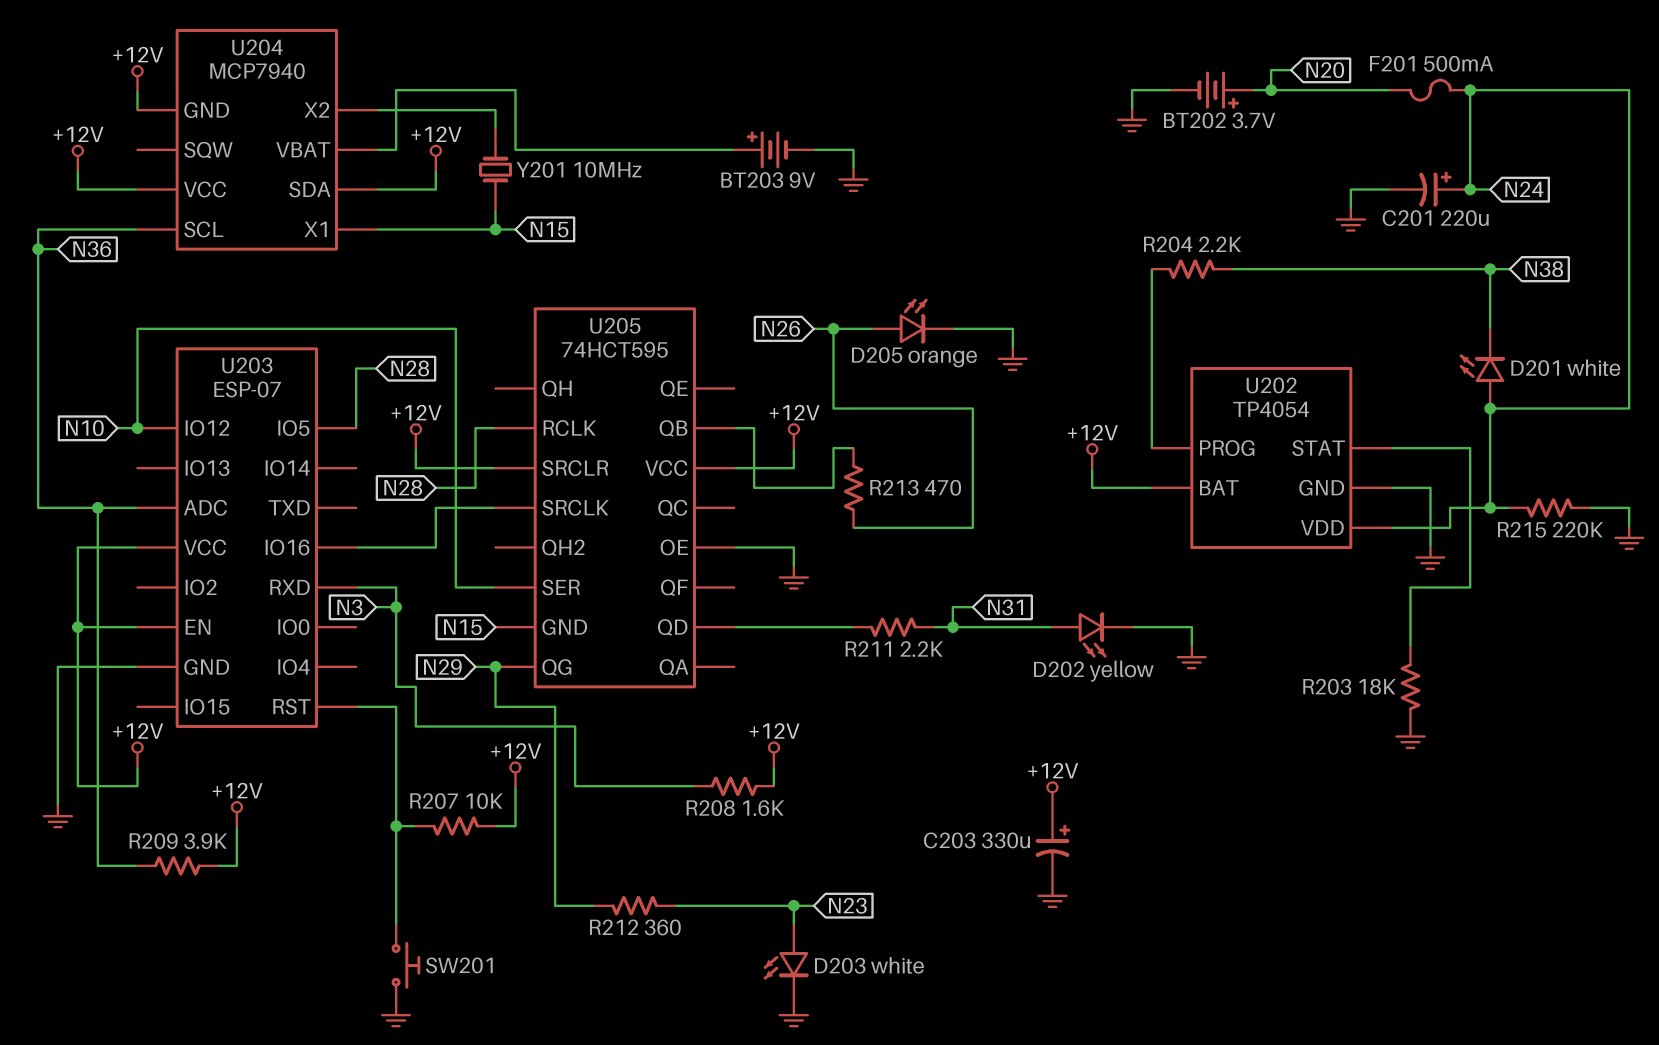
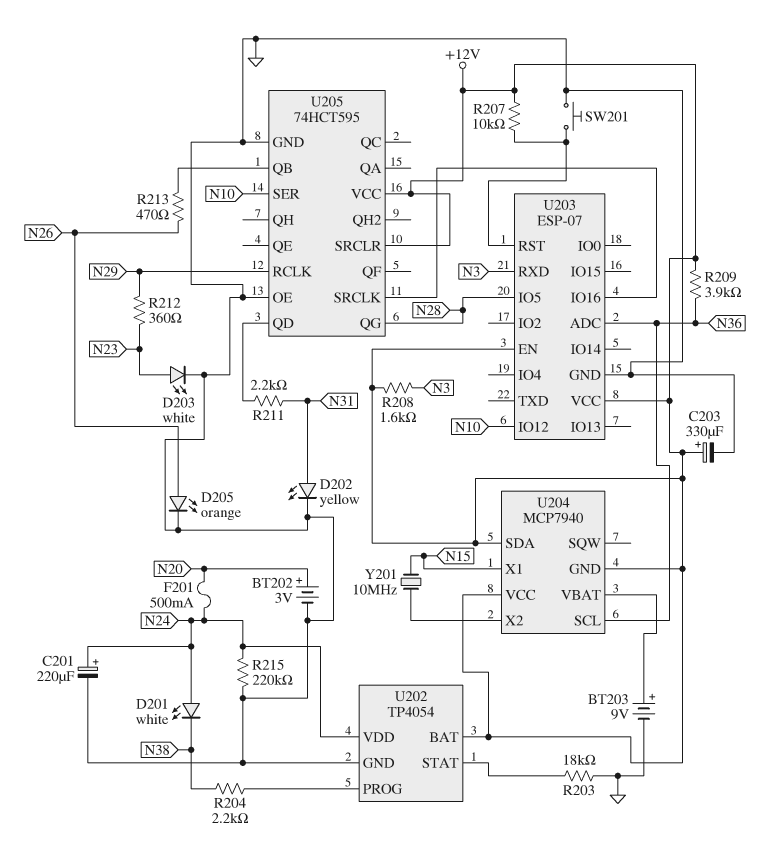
BT202: 3.7V (plus N20, minus GND) -> 3V (plus N20, minus GND)
U205 pin GND: N15 -> GND
U205 pin QG: N29 -> N28
U205 pin RCLK: N28 -> N29

